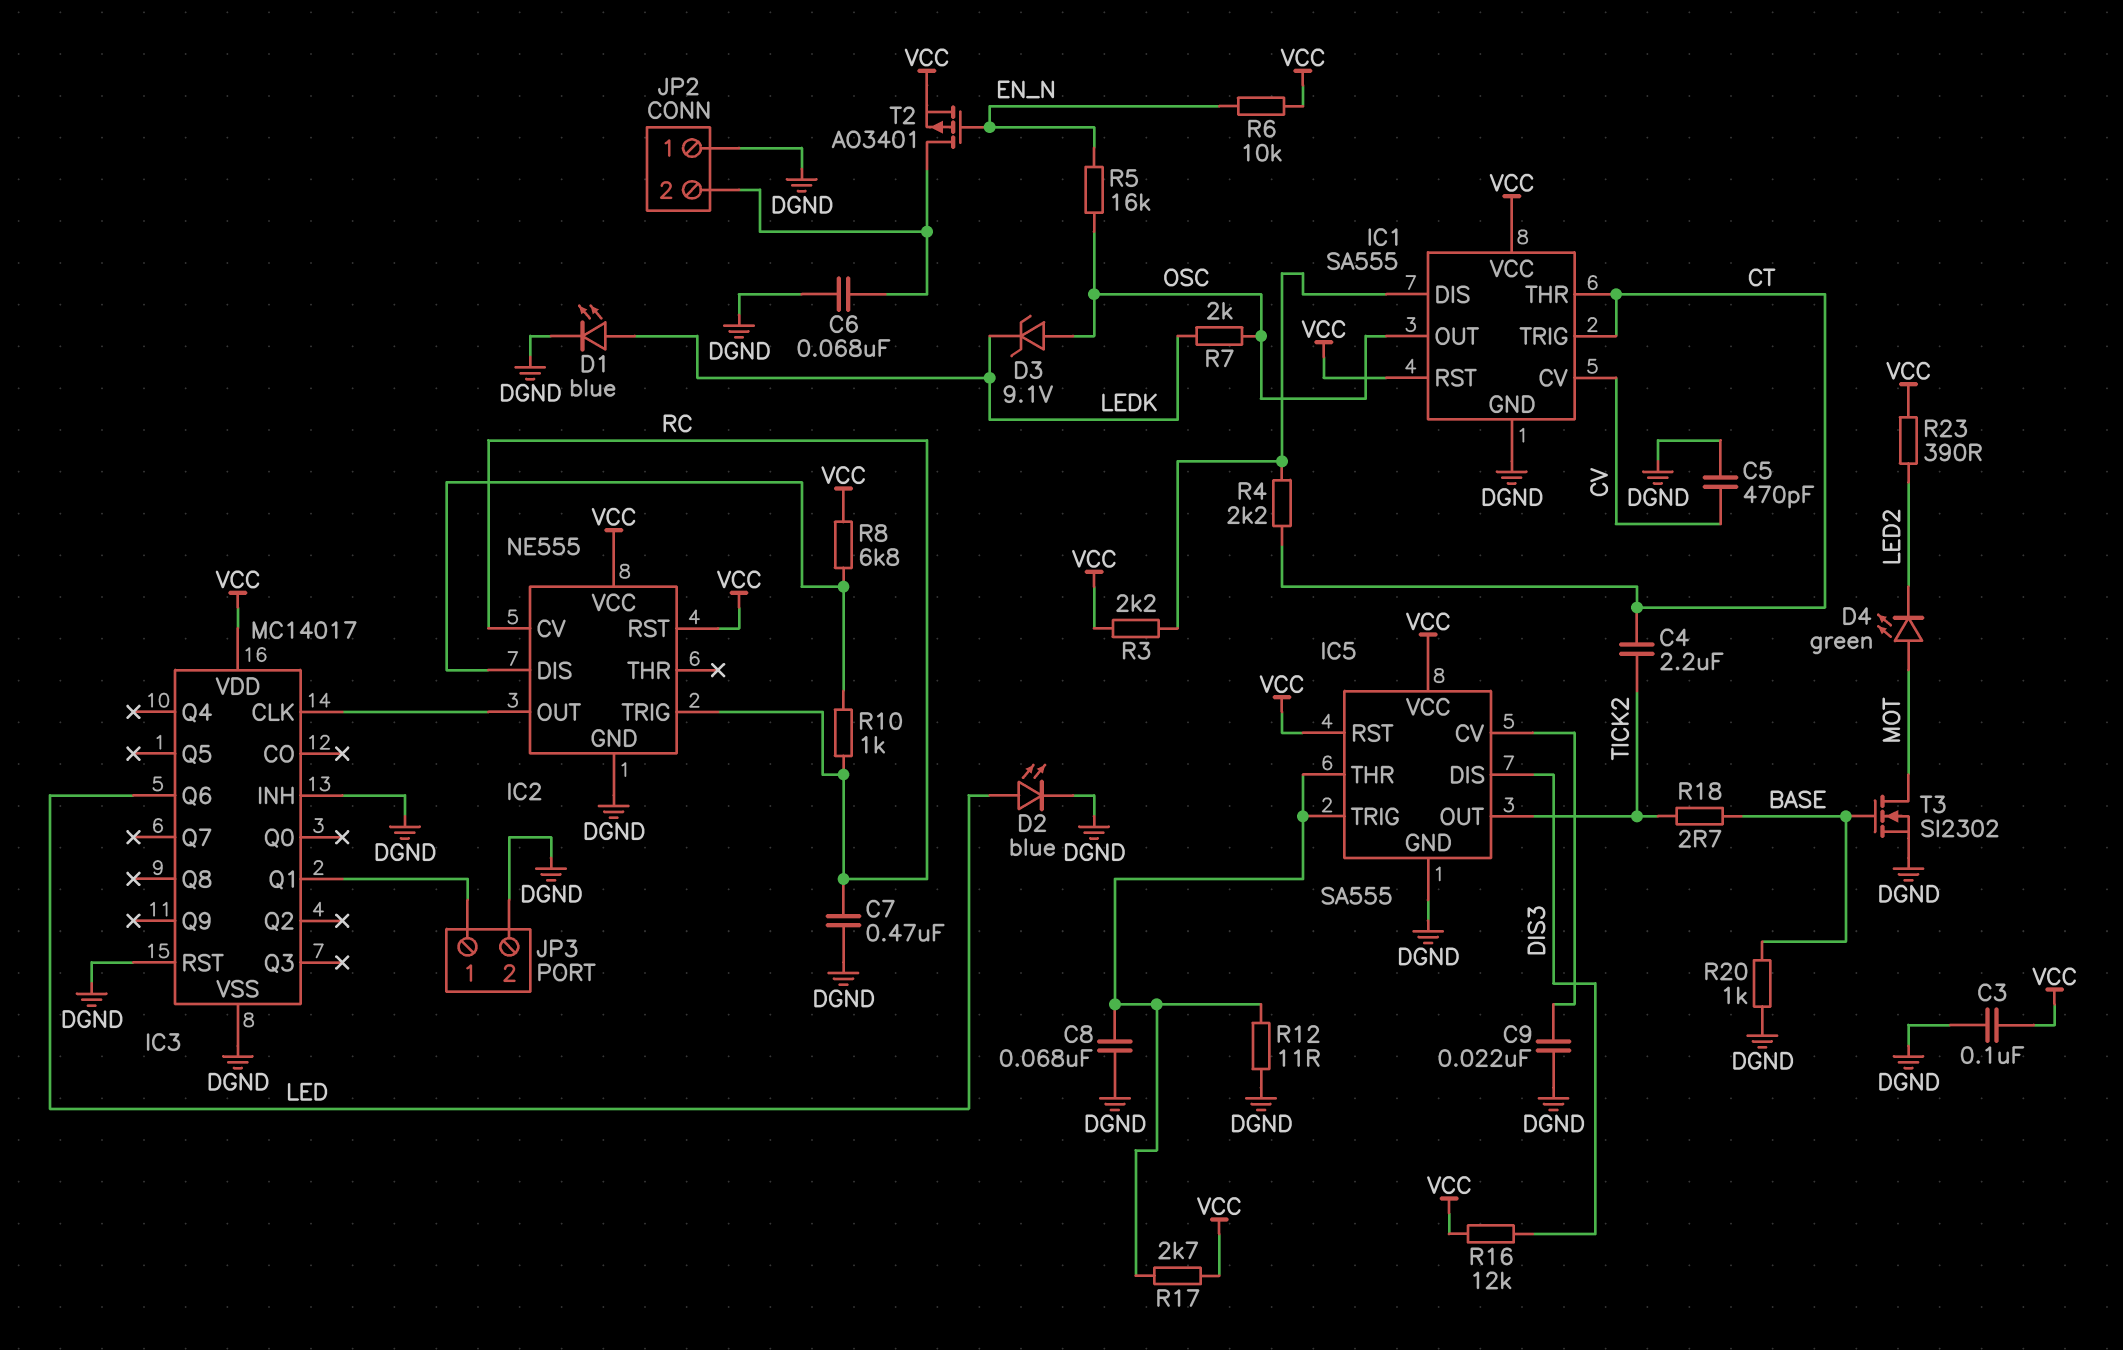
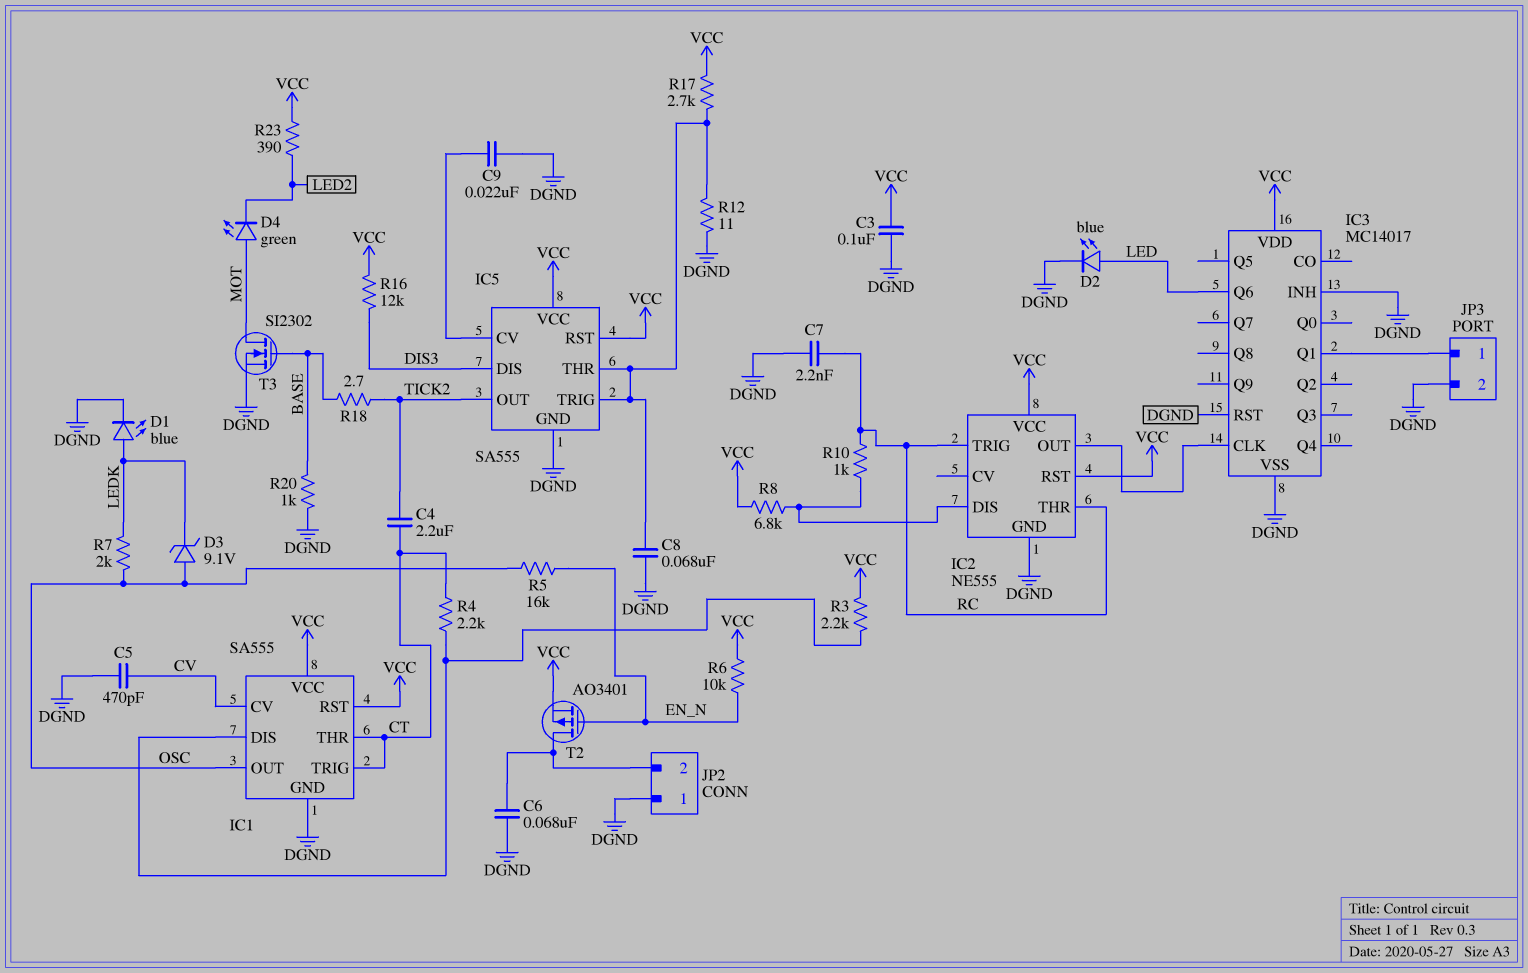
C7: 470nF (DGND, RC) -> 2.2nF (DGND, RC)
IC2 pin CV: RC -> none
IC2 pin THR: none -> RC

